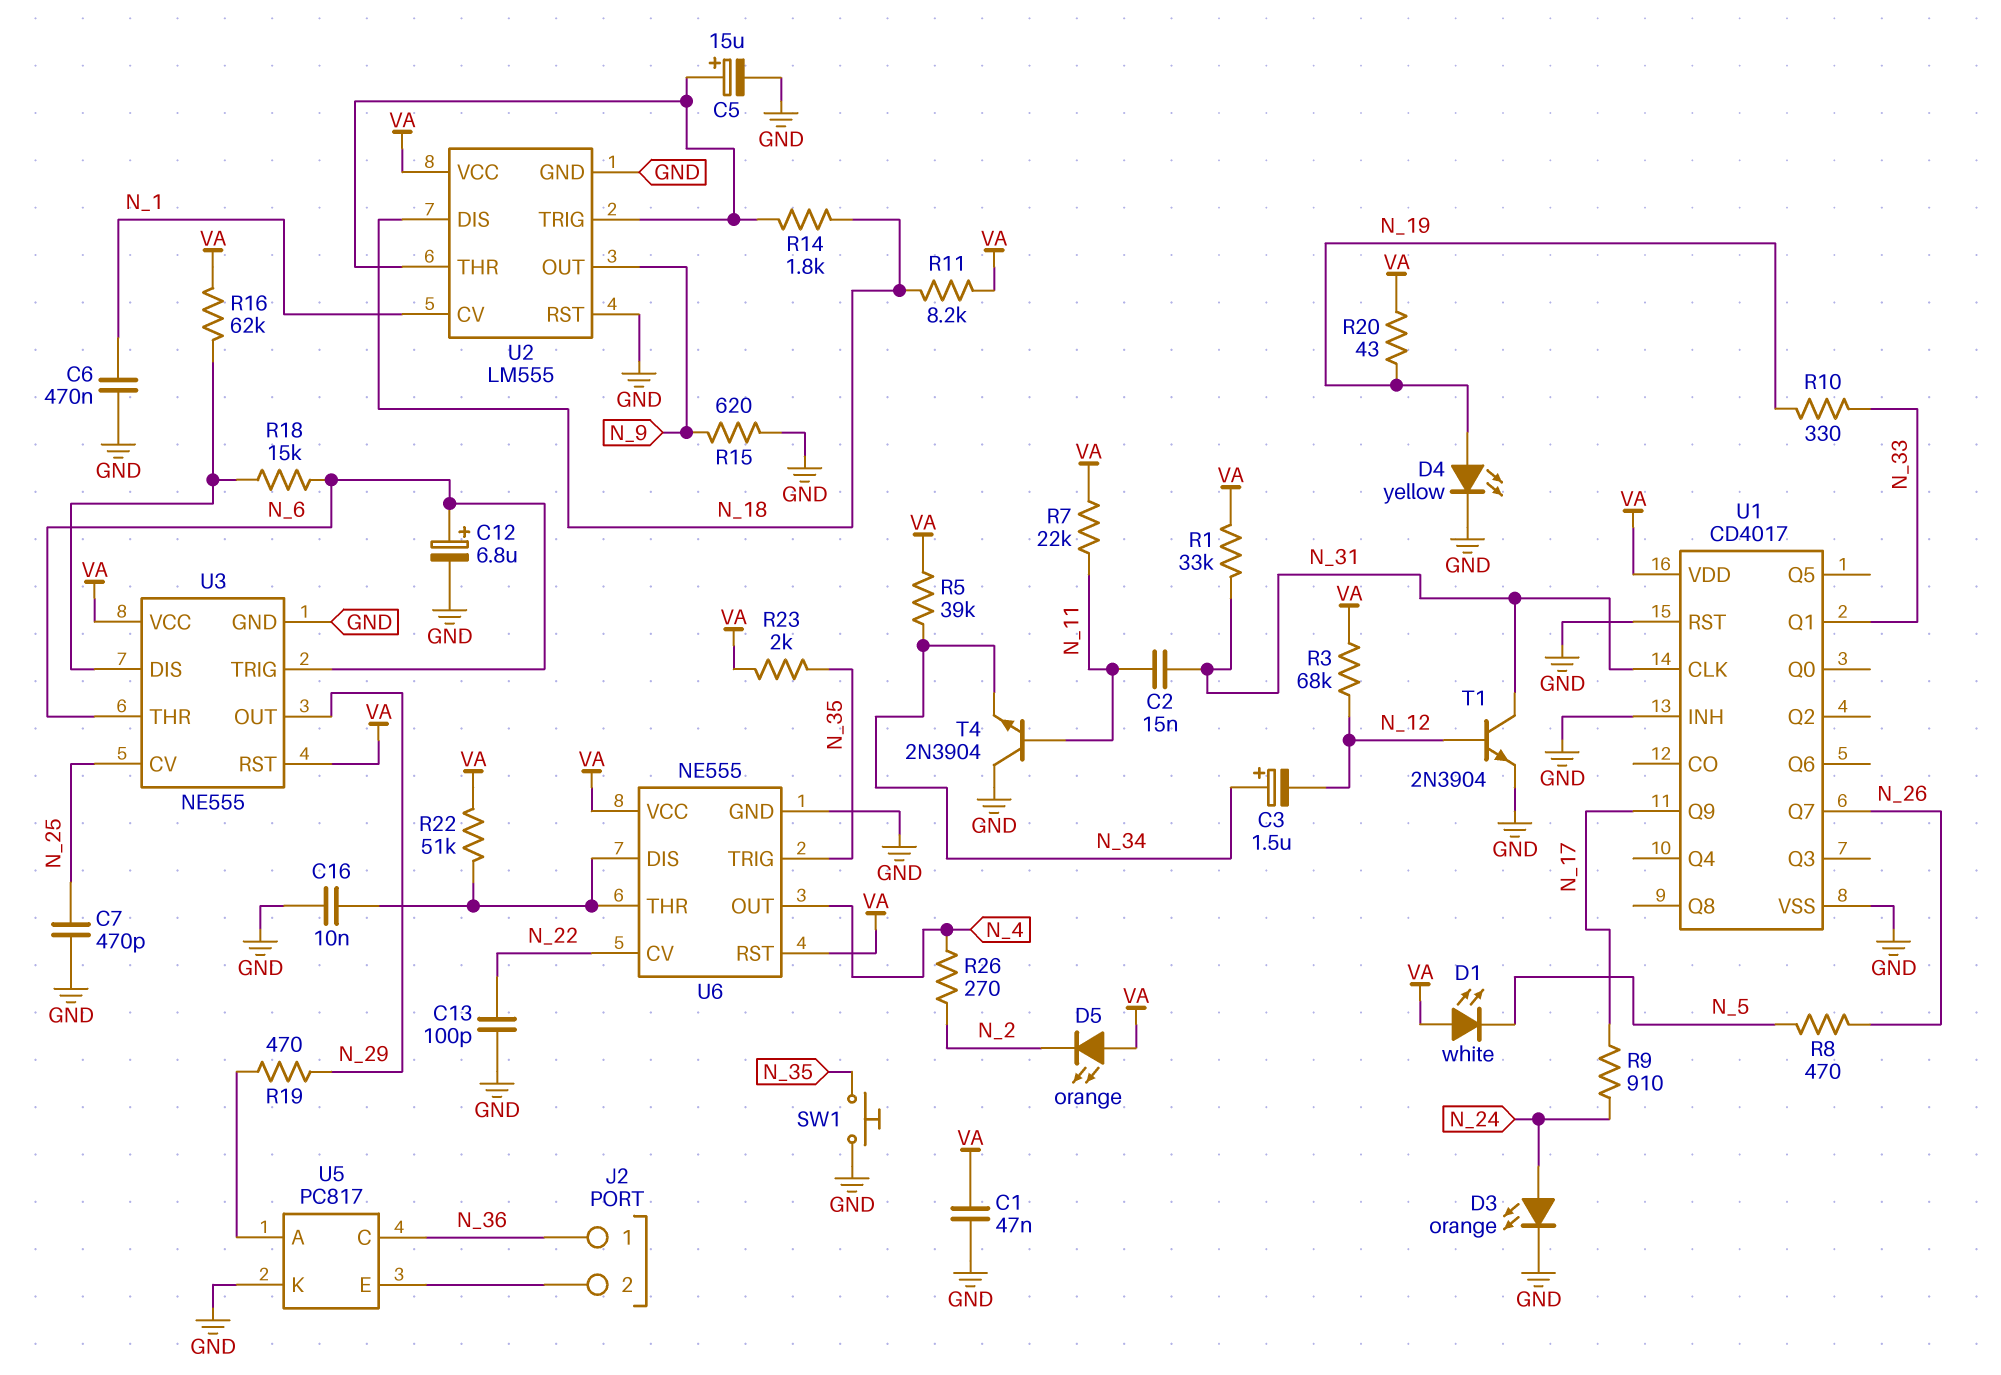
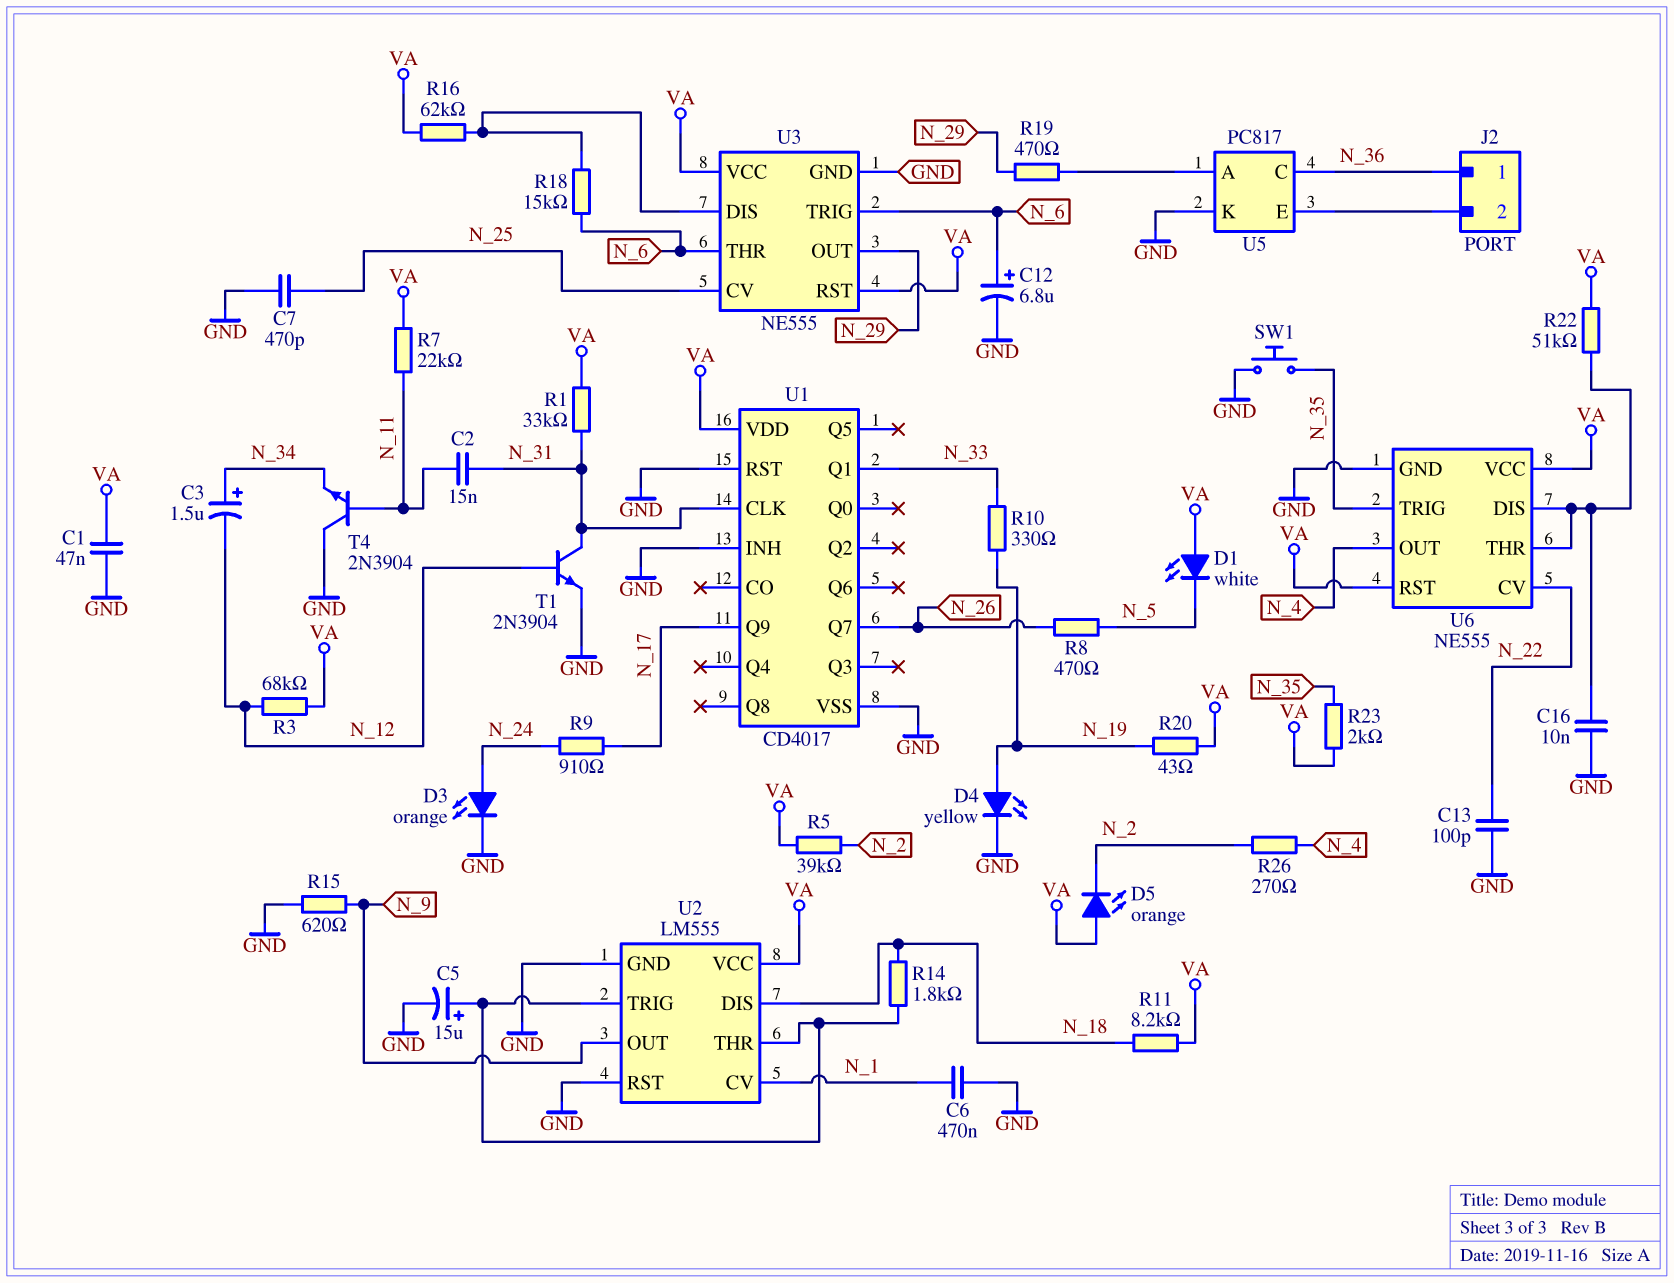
R5: 39k (N_34, VA) -> 39k (N_2, VA)

